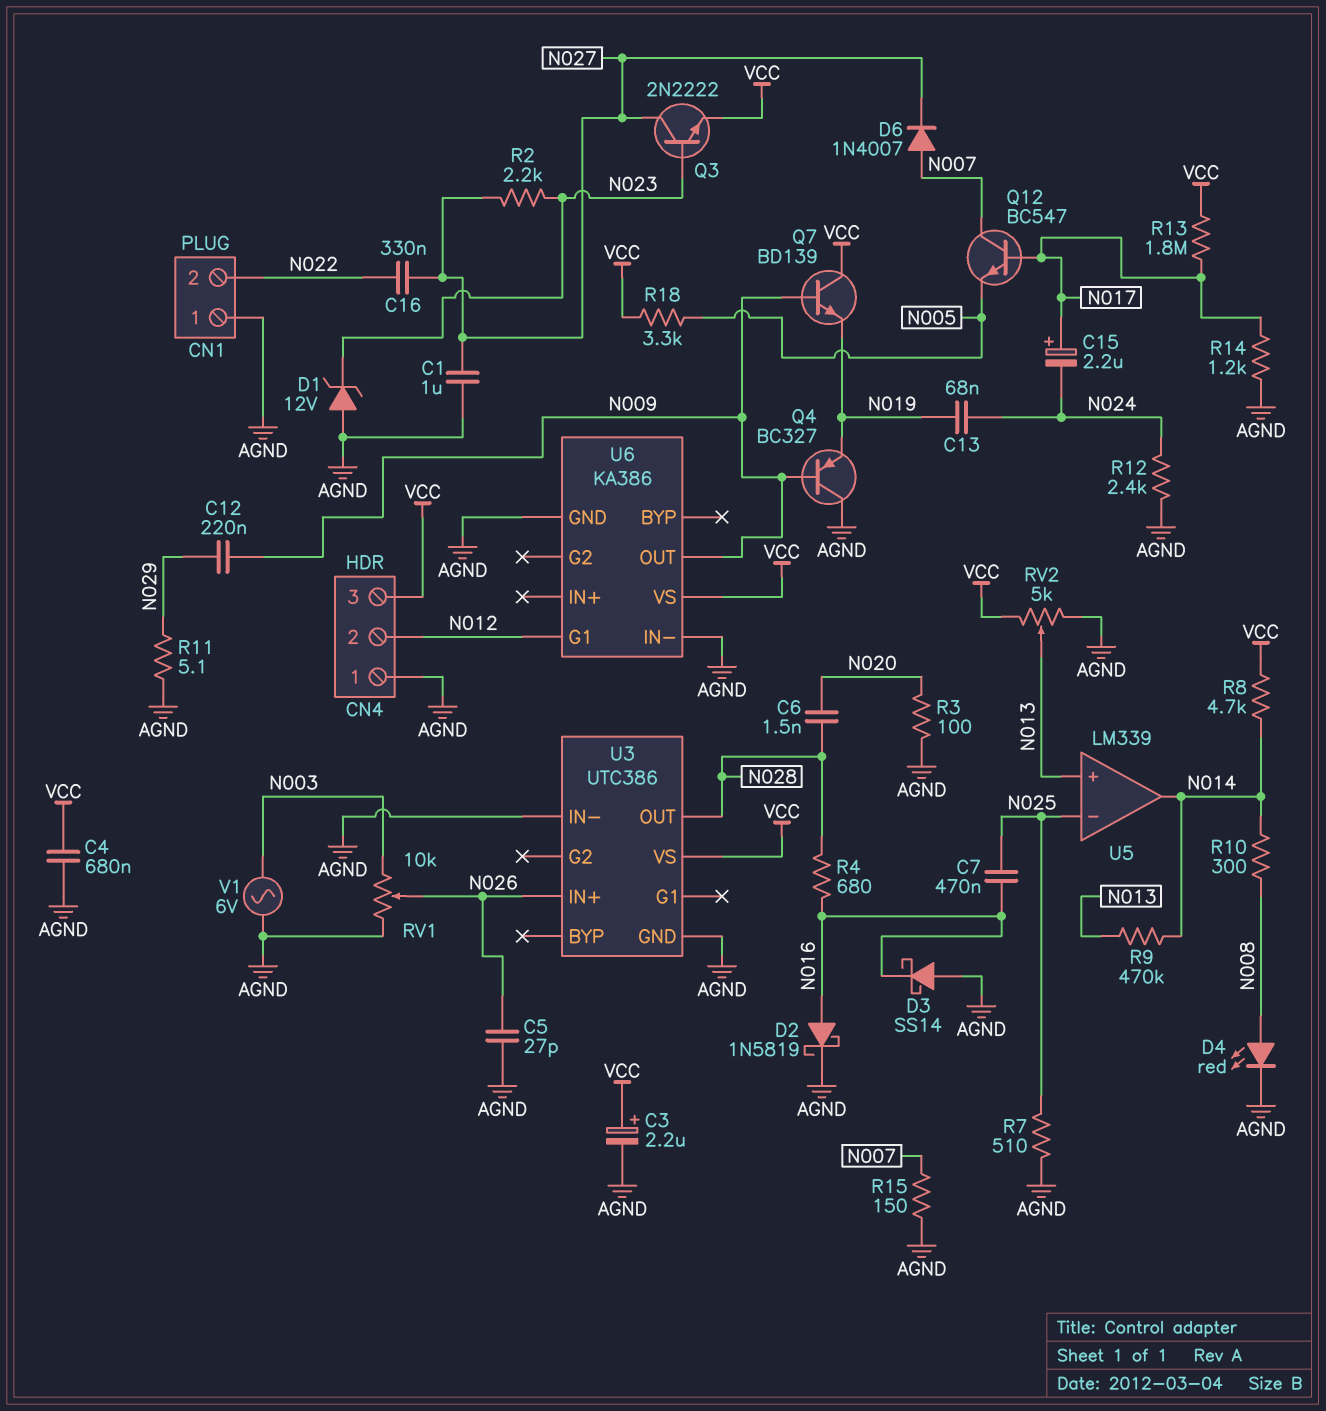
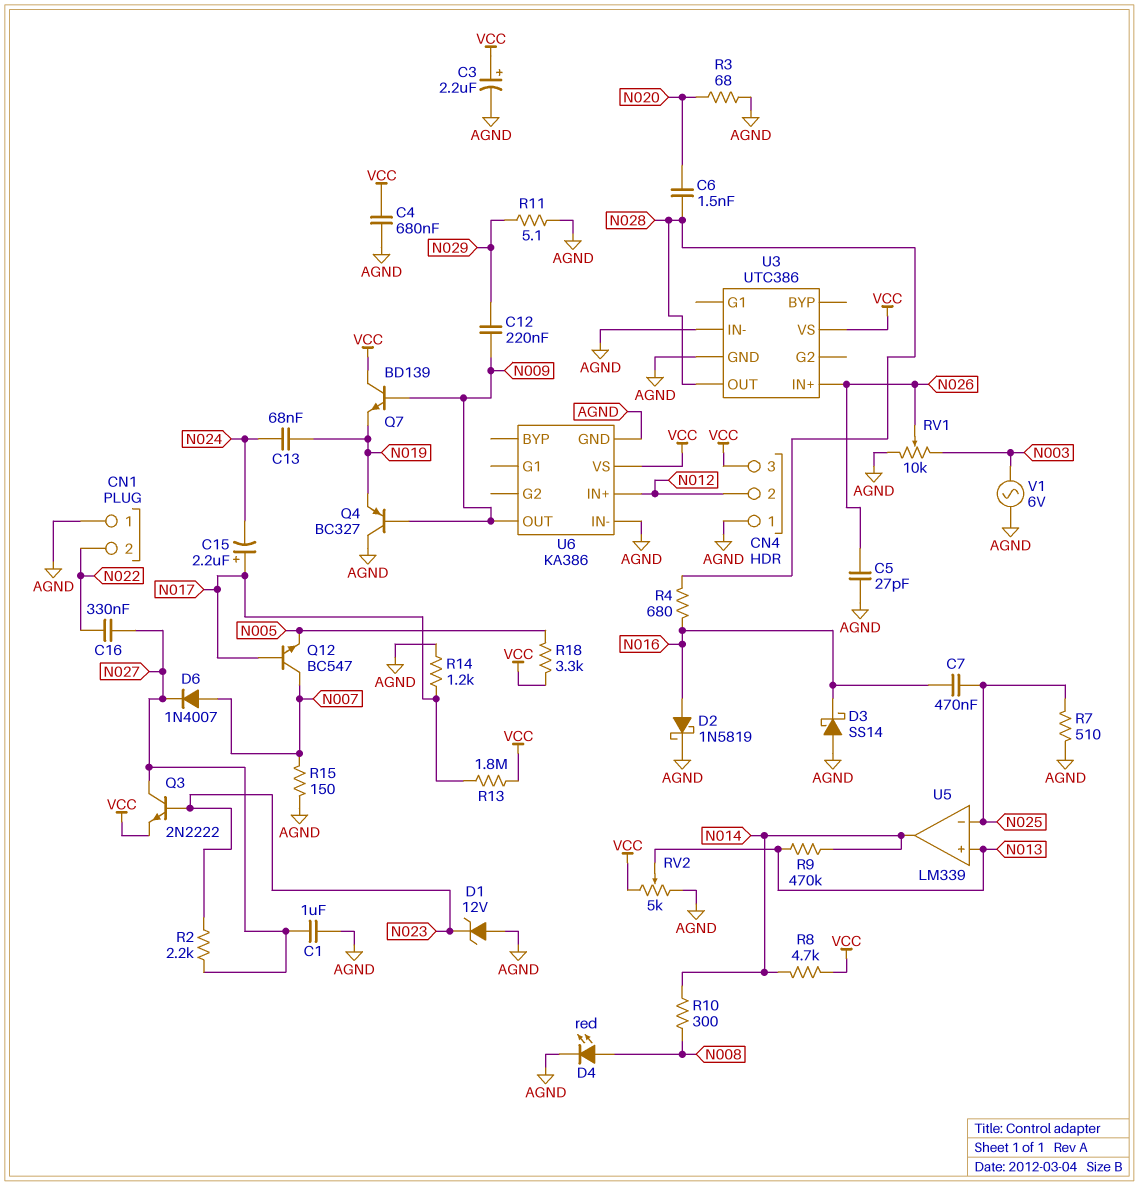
R3: 100 (AGND, N020) -> 68 (AGND, N020)
R12: 2.4k (AGND, N024) -> none
U6 pin G1: N012 -> none
U6 pin IN+: none -> N012

